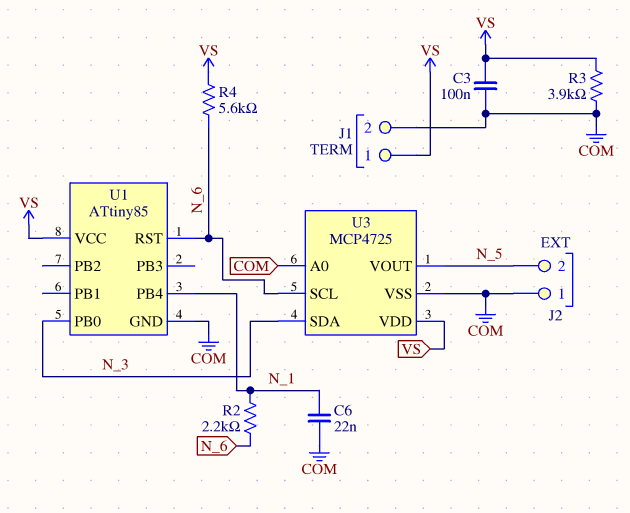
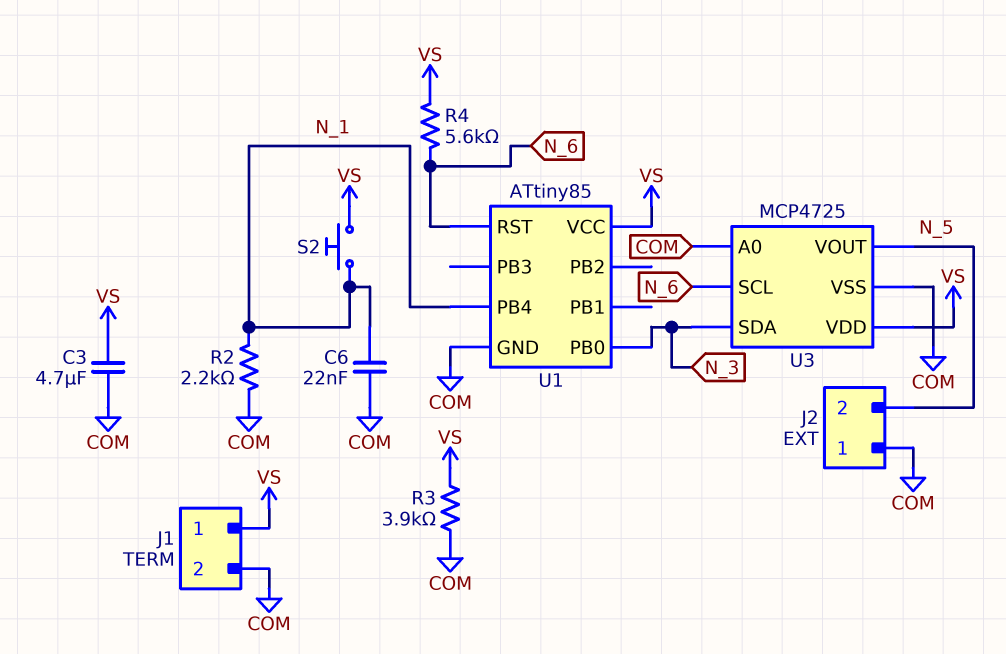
C3: 100nF (COM, VS) -> 4.7uF (COM, VS)
R2: 2.2k (N_1, N_6) -> 2.2k (COM, N_1)
S2: none -> button (N_1, VS)

